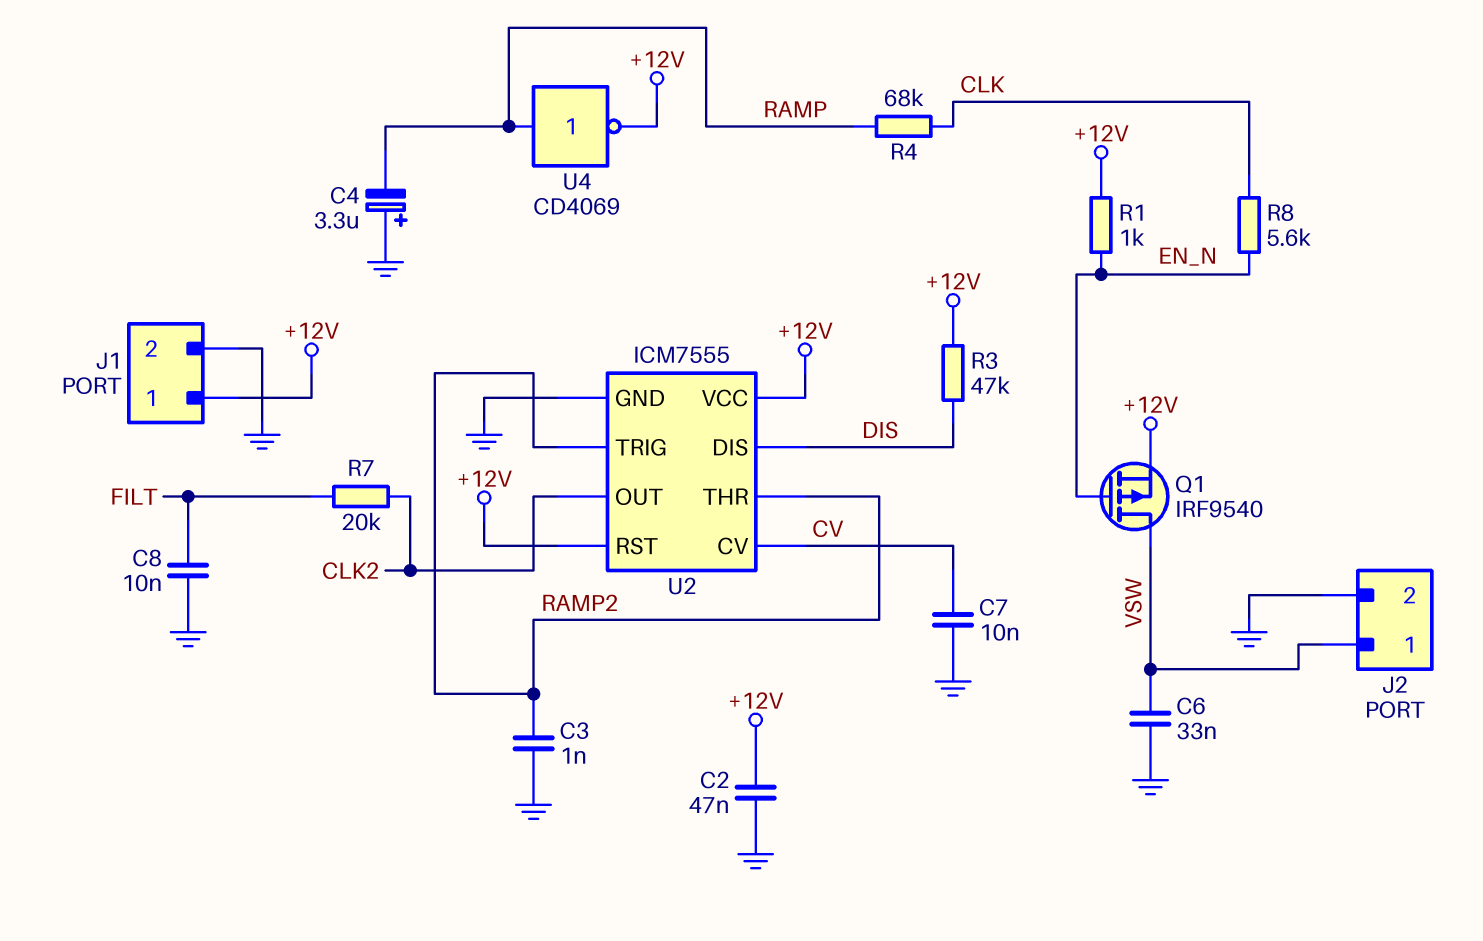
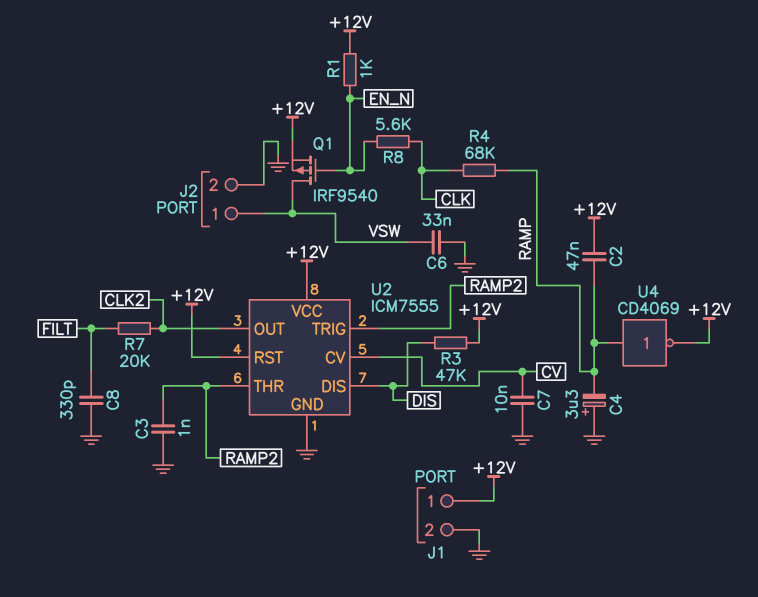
C2: 47nF (+12V, GND) -> 47nF (+12V, RAMP)
C8: 10nF (FILT, GND) -> 330pF (FILT, GND)

